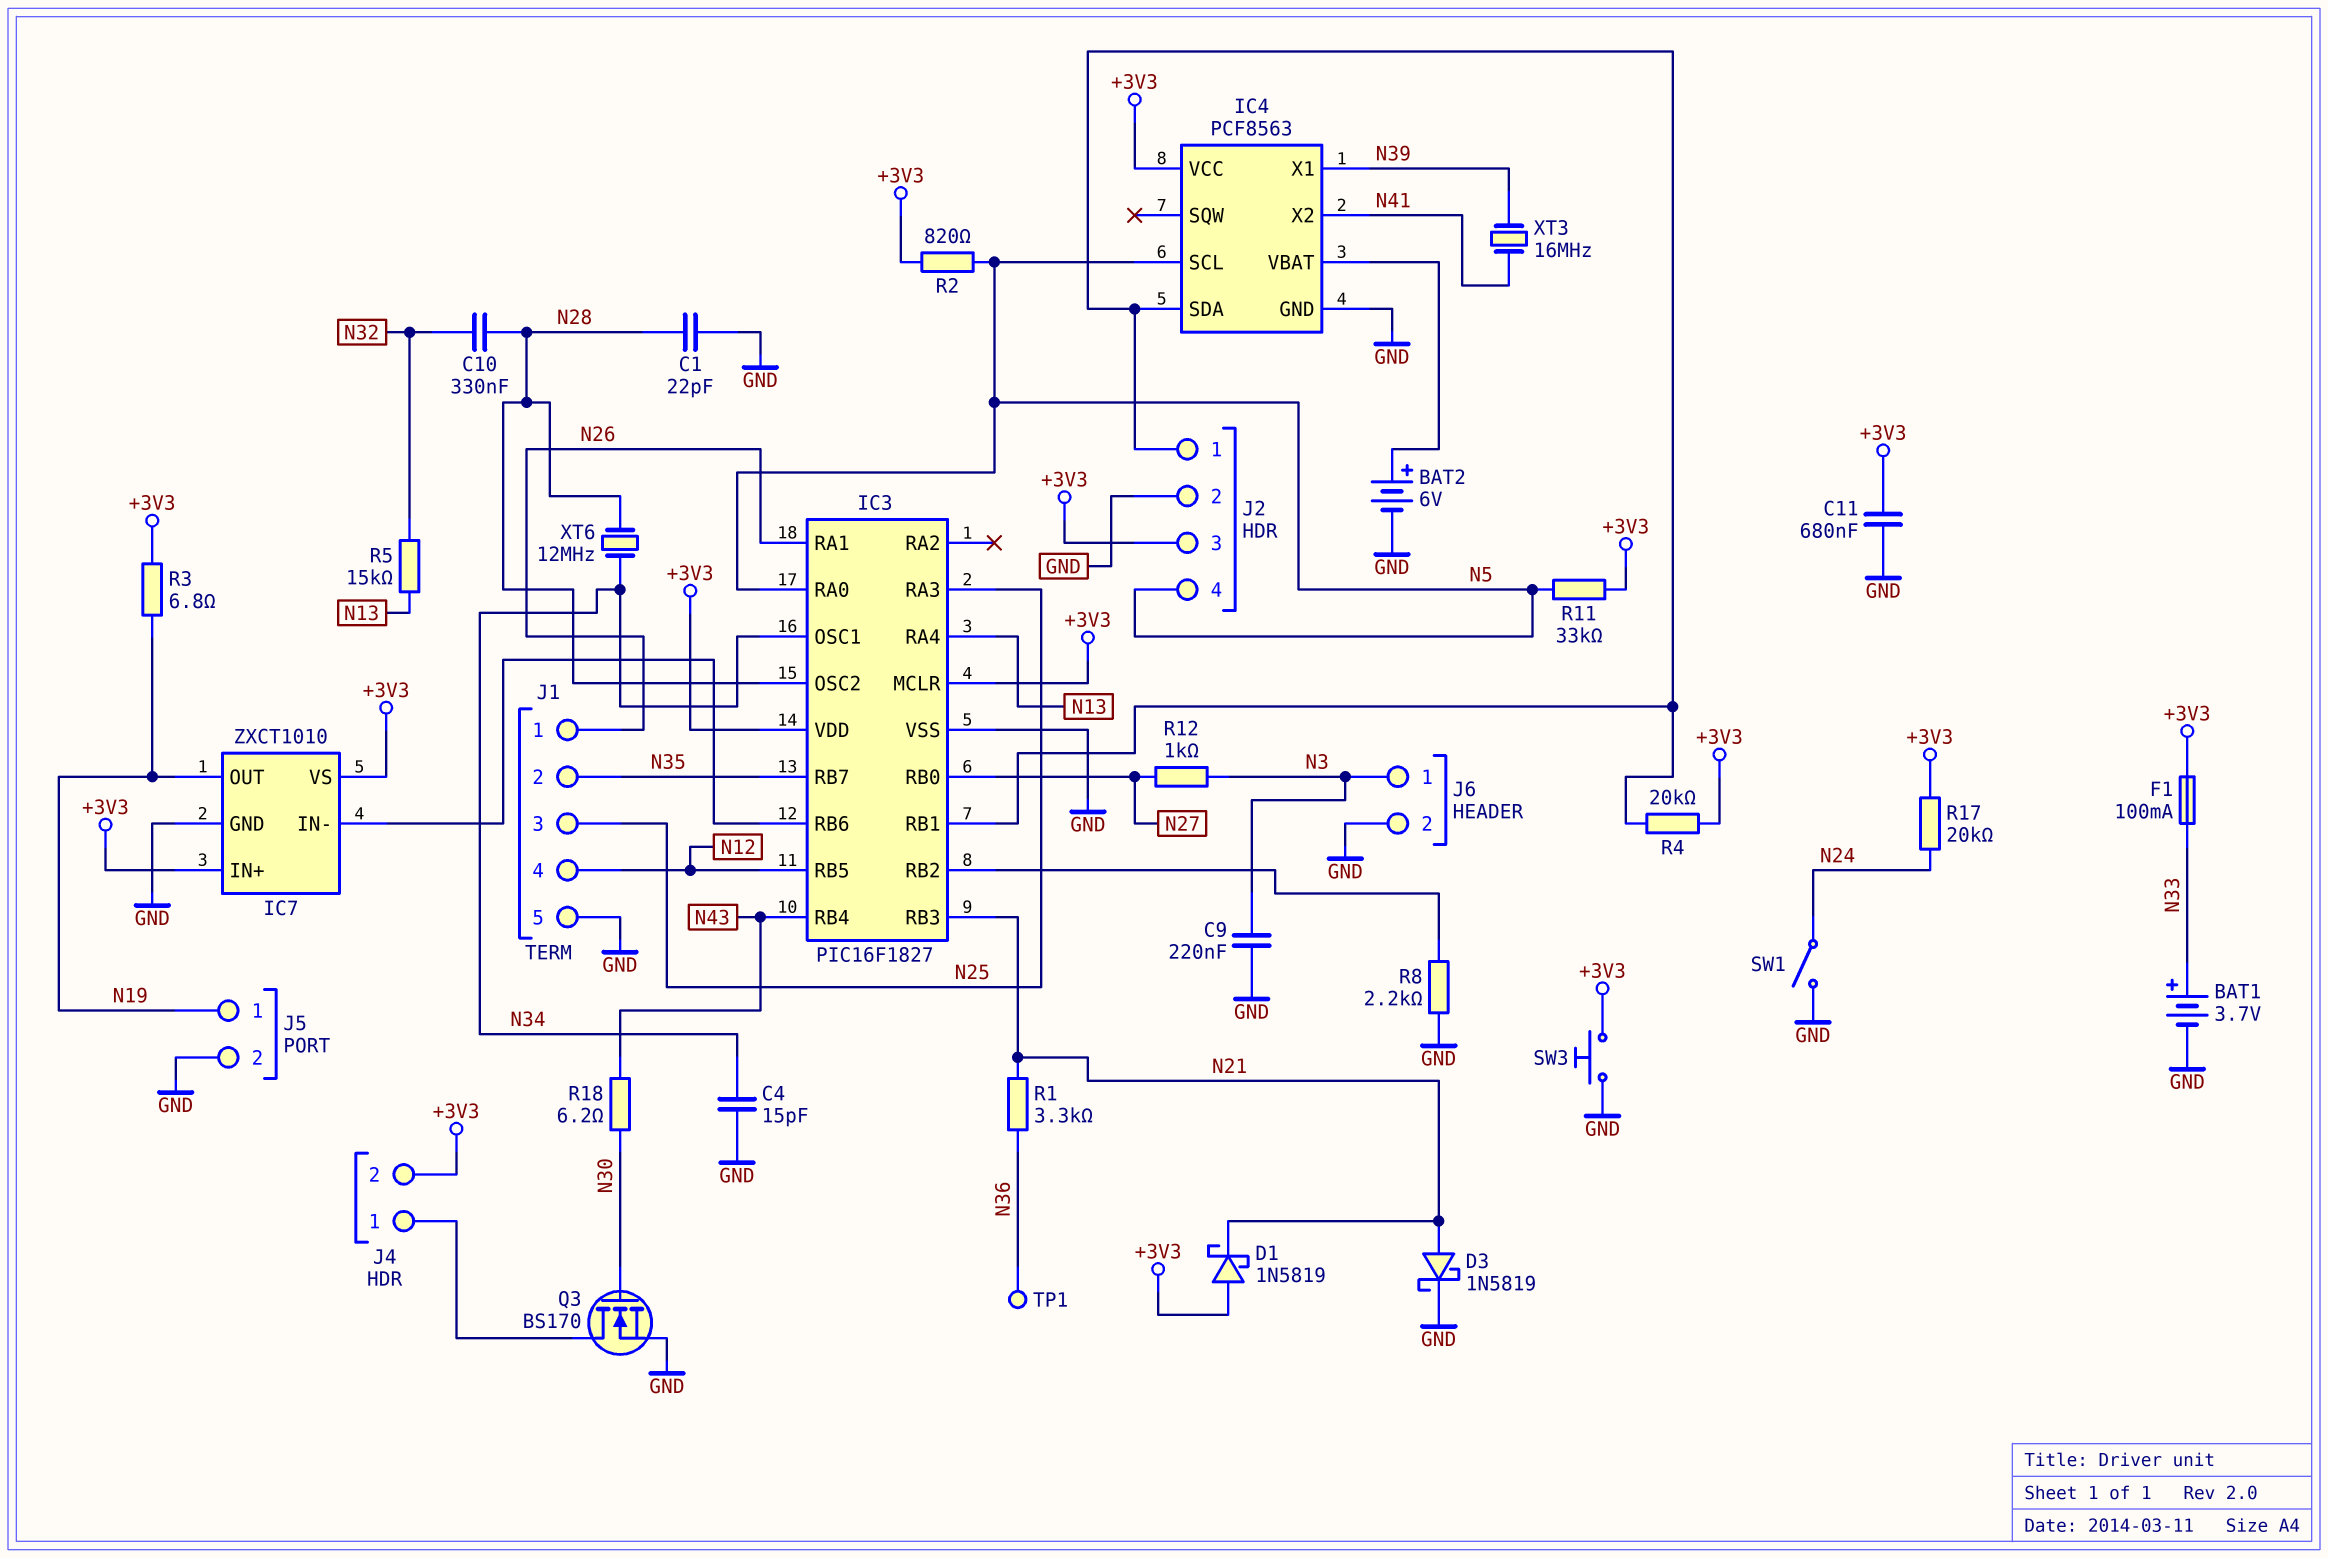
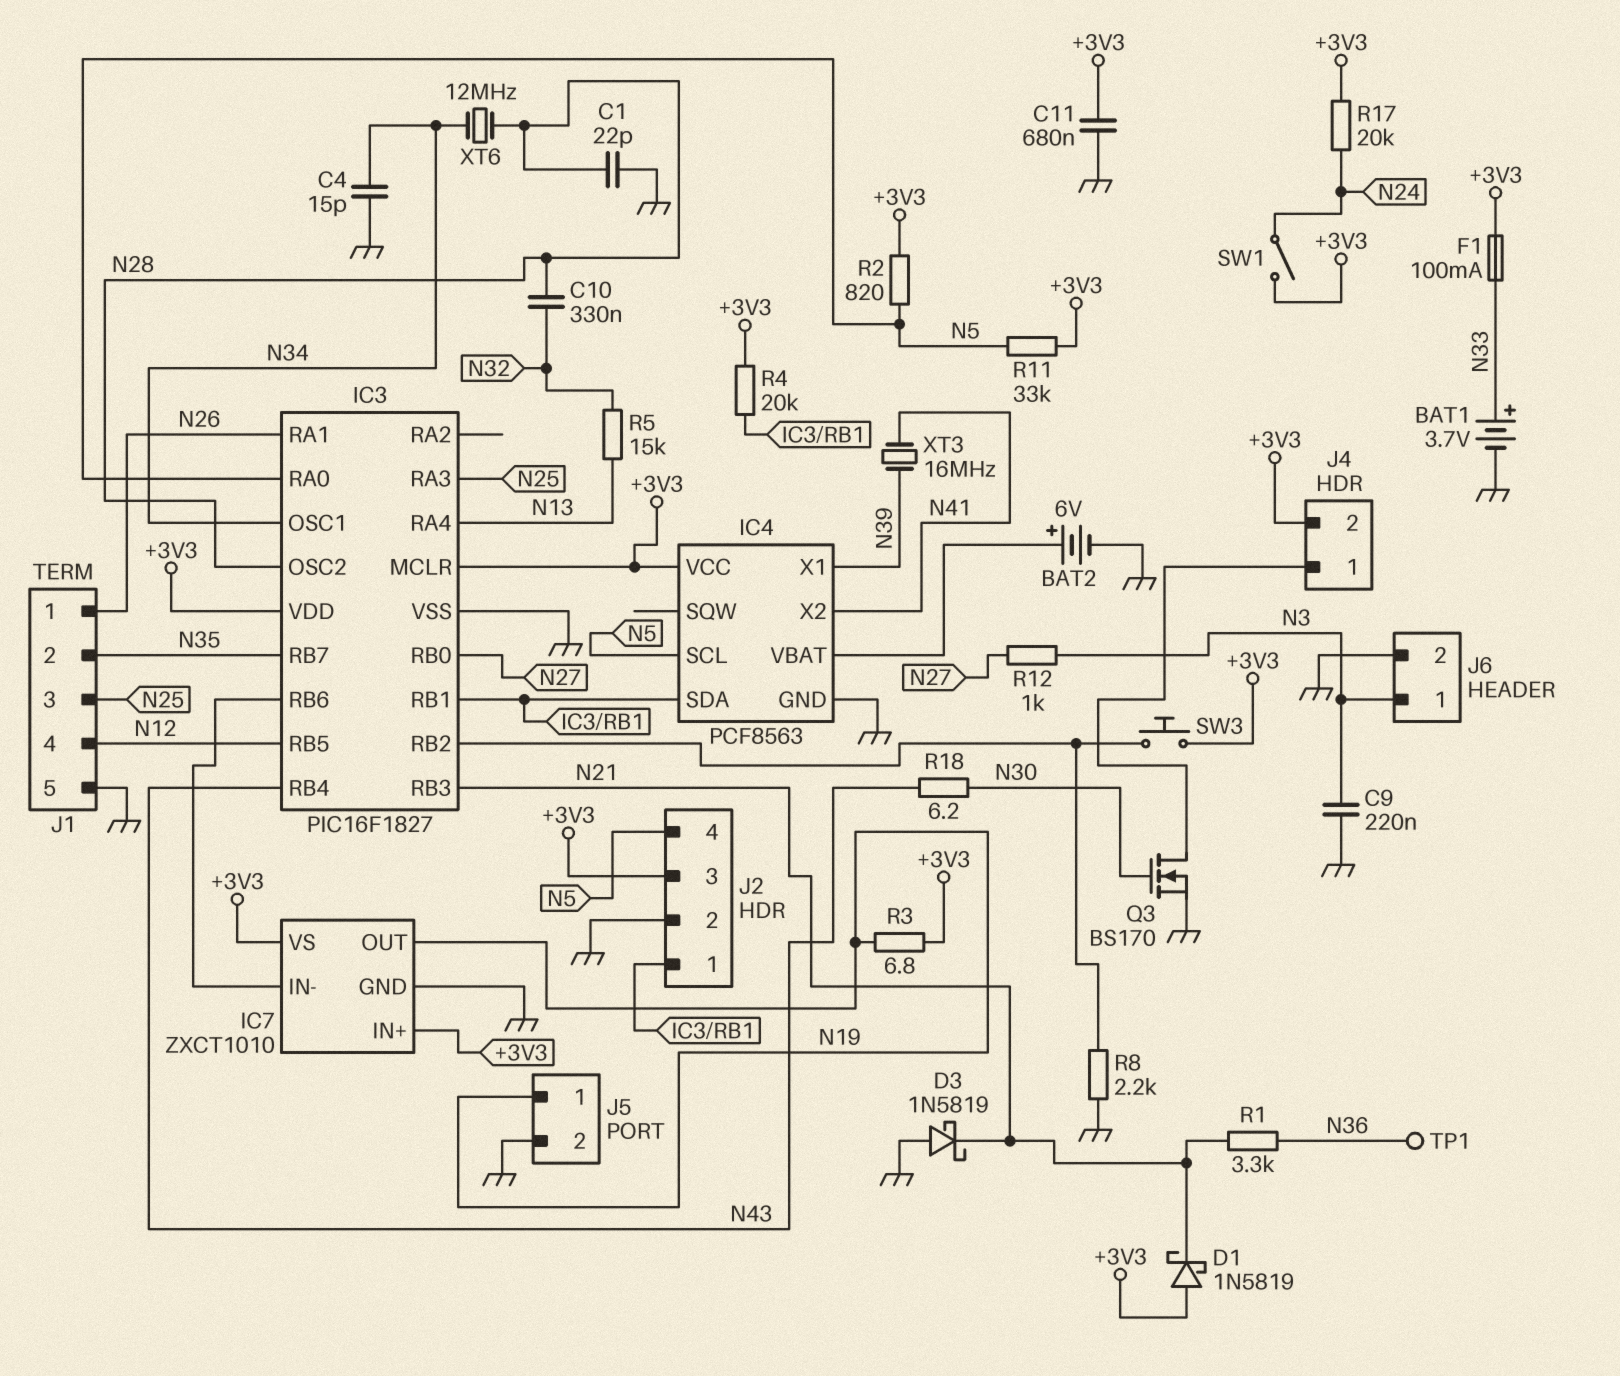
D3: schottky 1N5819 (A N21, K GND) -> schottky 1N5819 (A GND, K N21)
SW1: switch (GND, N24) -> switch (+3V3, N24)
SW3: button (+3V3, GND) -> button (+3V3, IC3/RB2)

